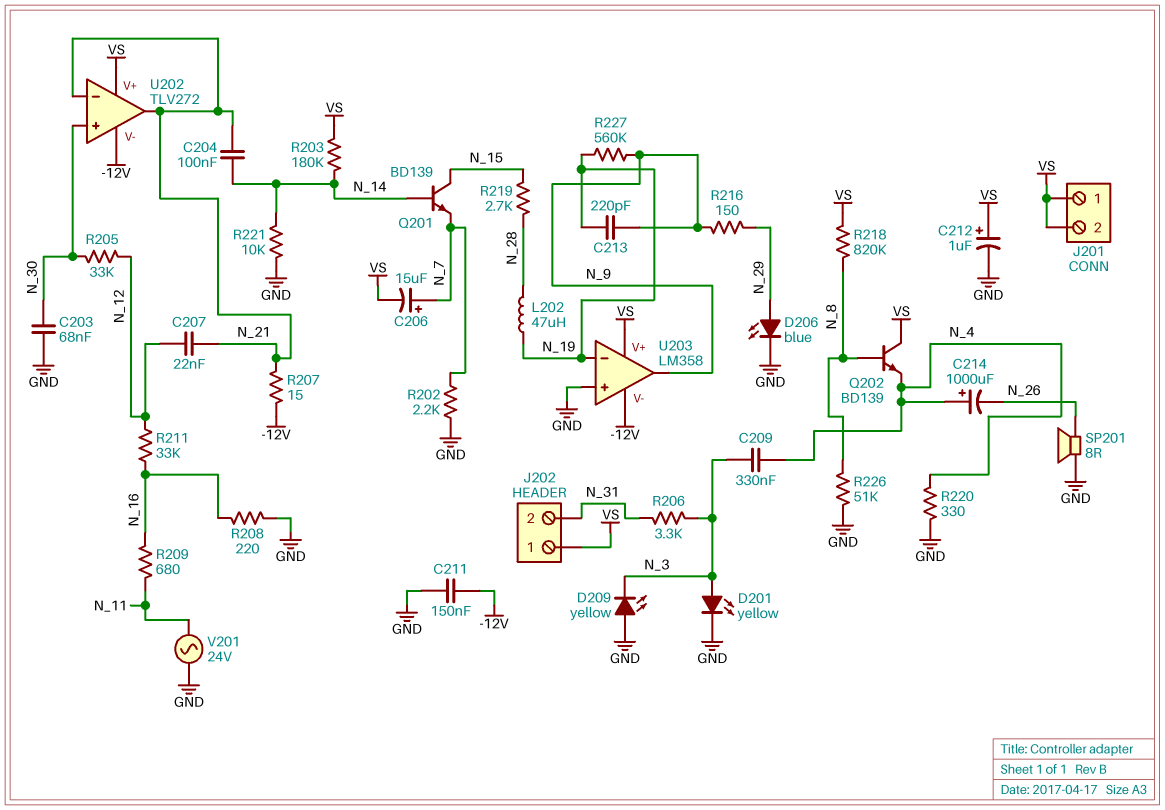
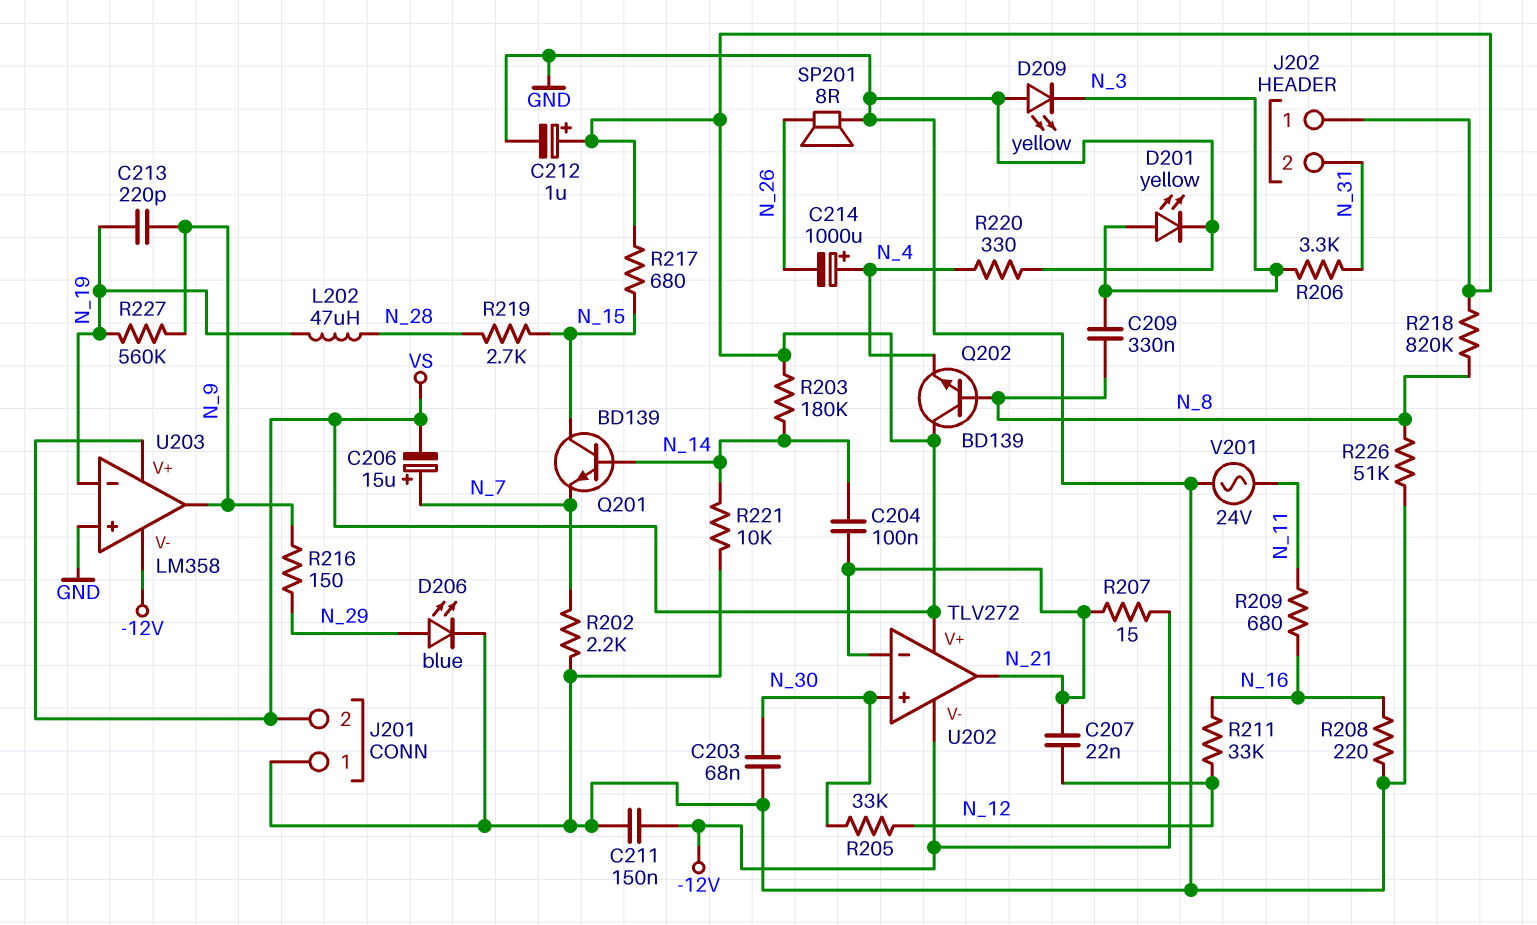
C209: 330nF (N_3, N_4) -> 330nF (N_3, N_8)
J201 pin 1: VS -> GND
R217: none -> 680 (N_15, VS)

